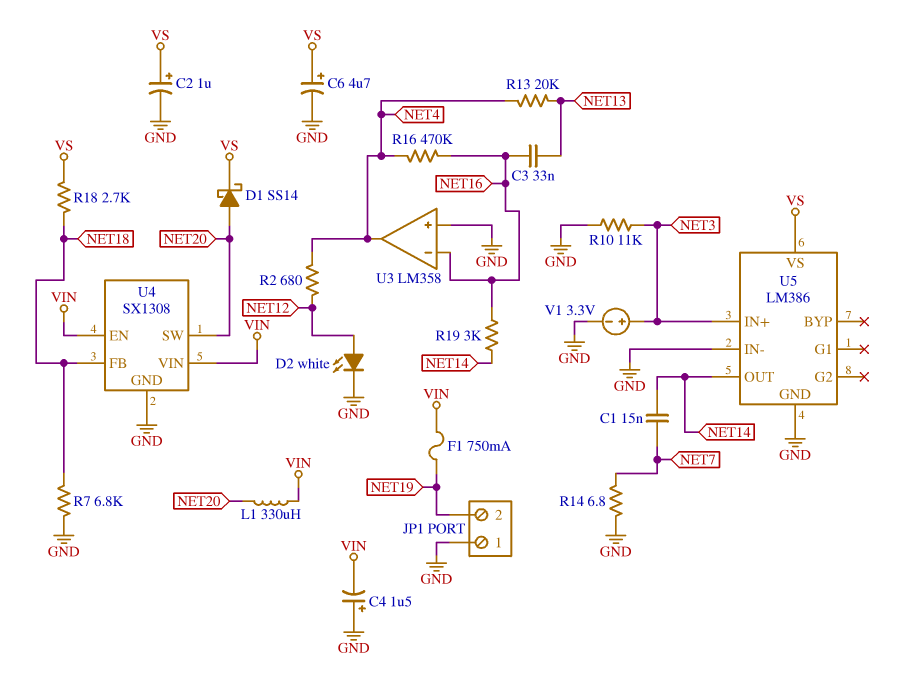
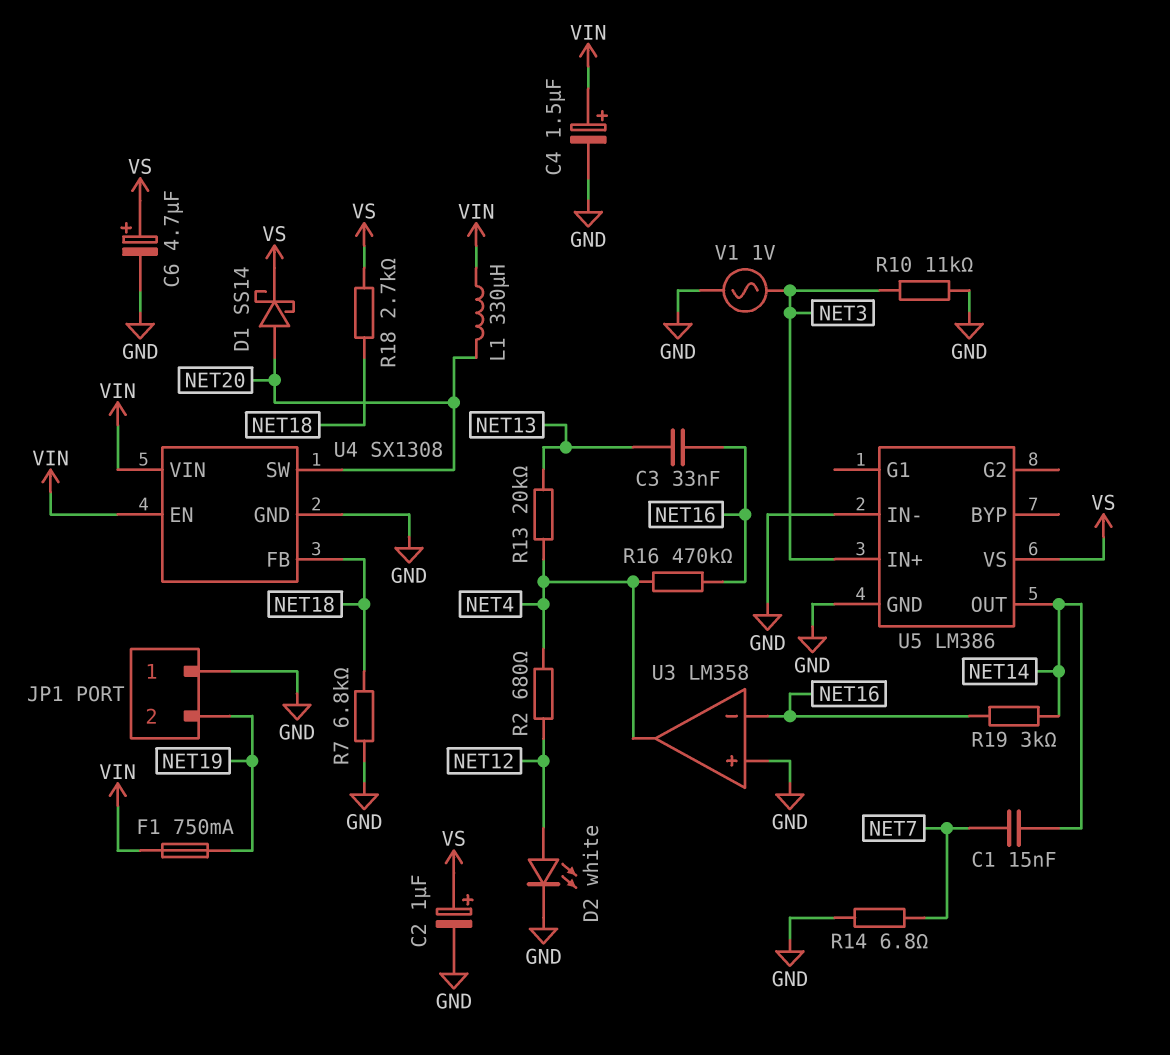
C4: 1.5uF (plus GND, minus VIN) -> 1.5uF (plus VIN, minus GND)
V1: 3.3V (plus NET3, minus GND) -> AC 1V (GND, NET3)

